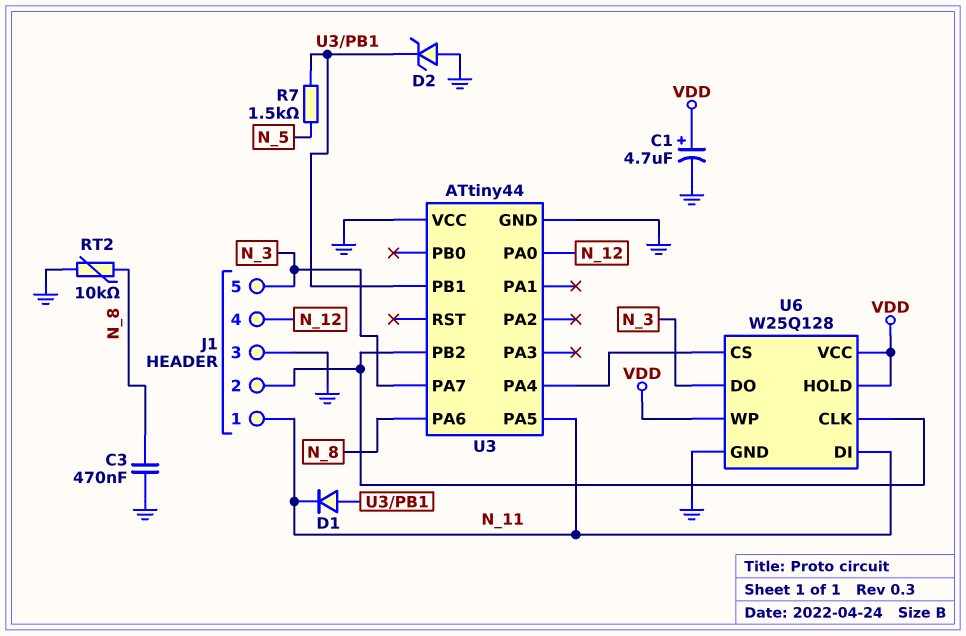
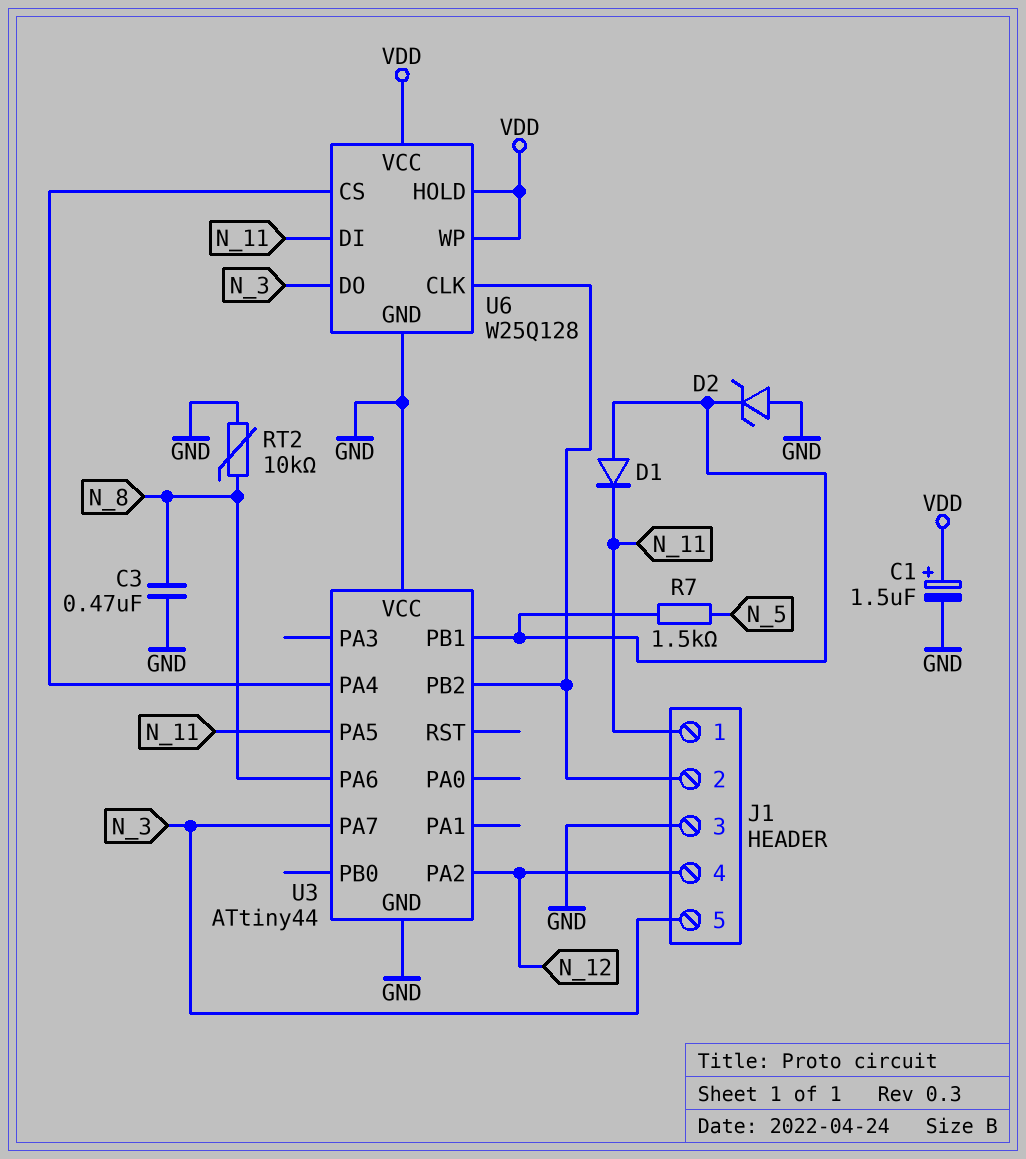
C1: 4.7uF (plus VDD, minus GND) -> 1.5uF (plus VDD, minus GND)
U3 pin PA0: N_12 -> none
U3 pin PA2: none -> N_12

